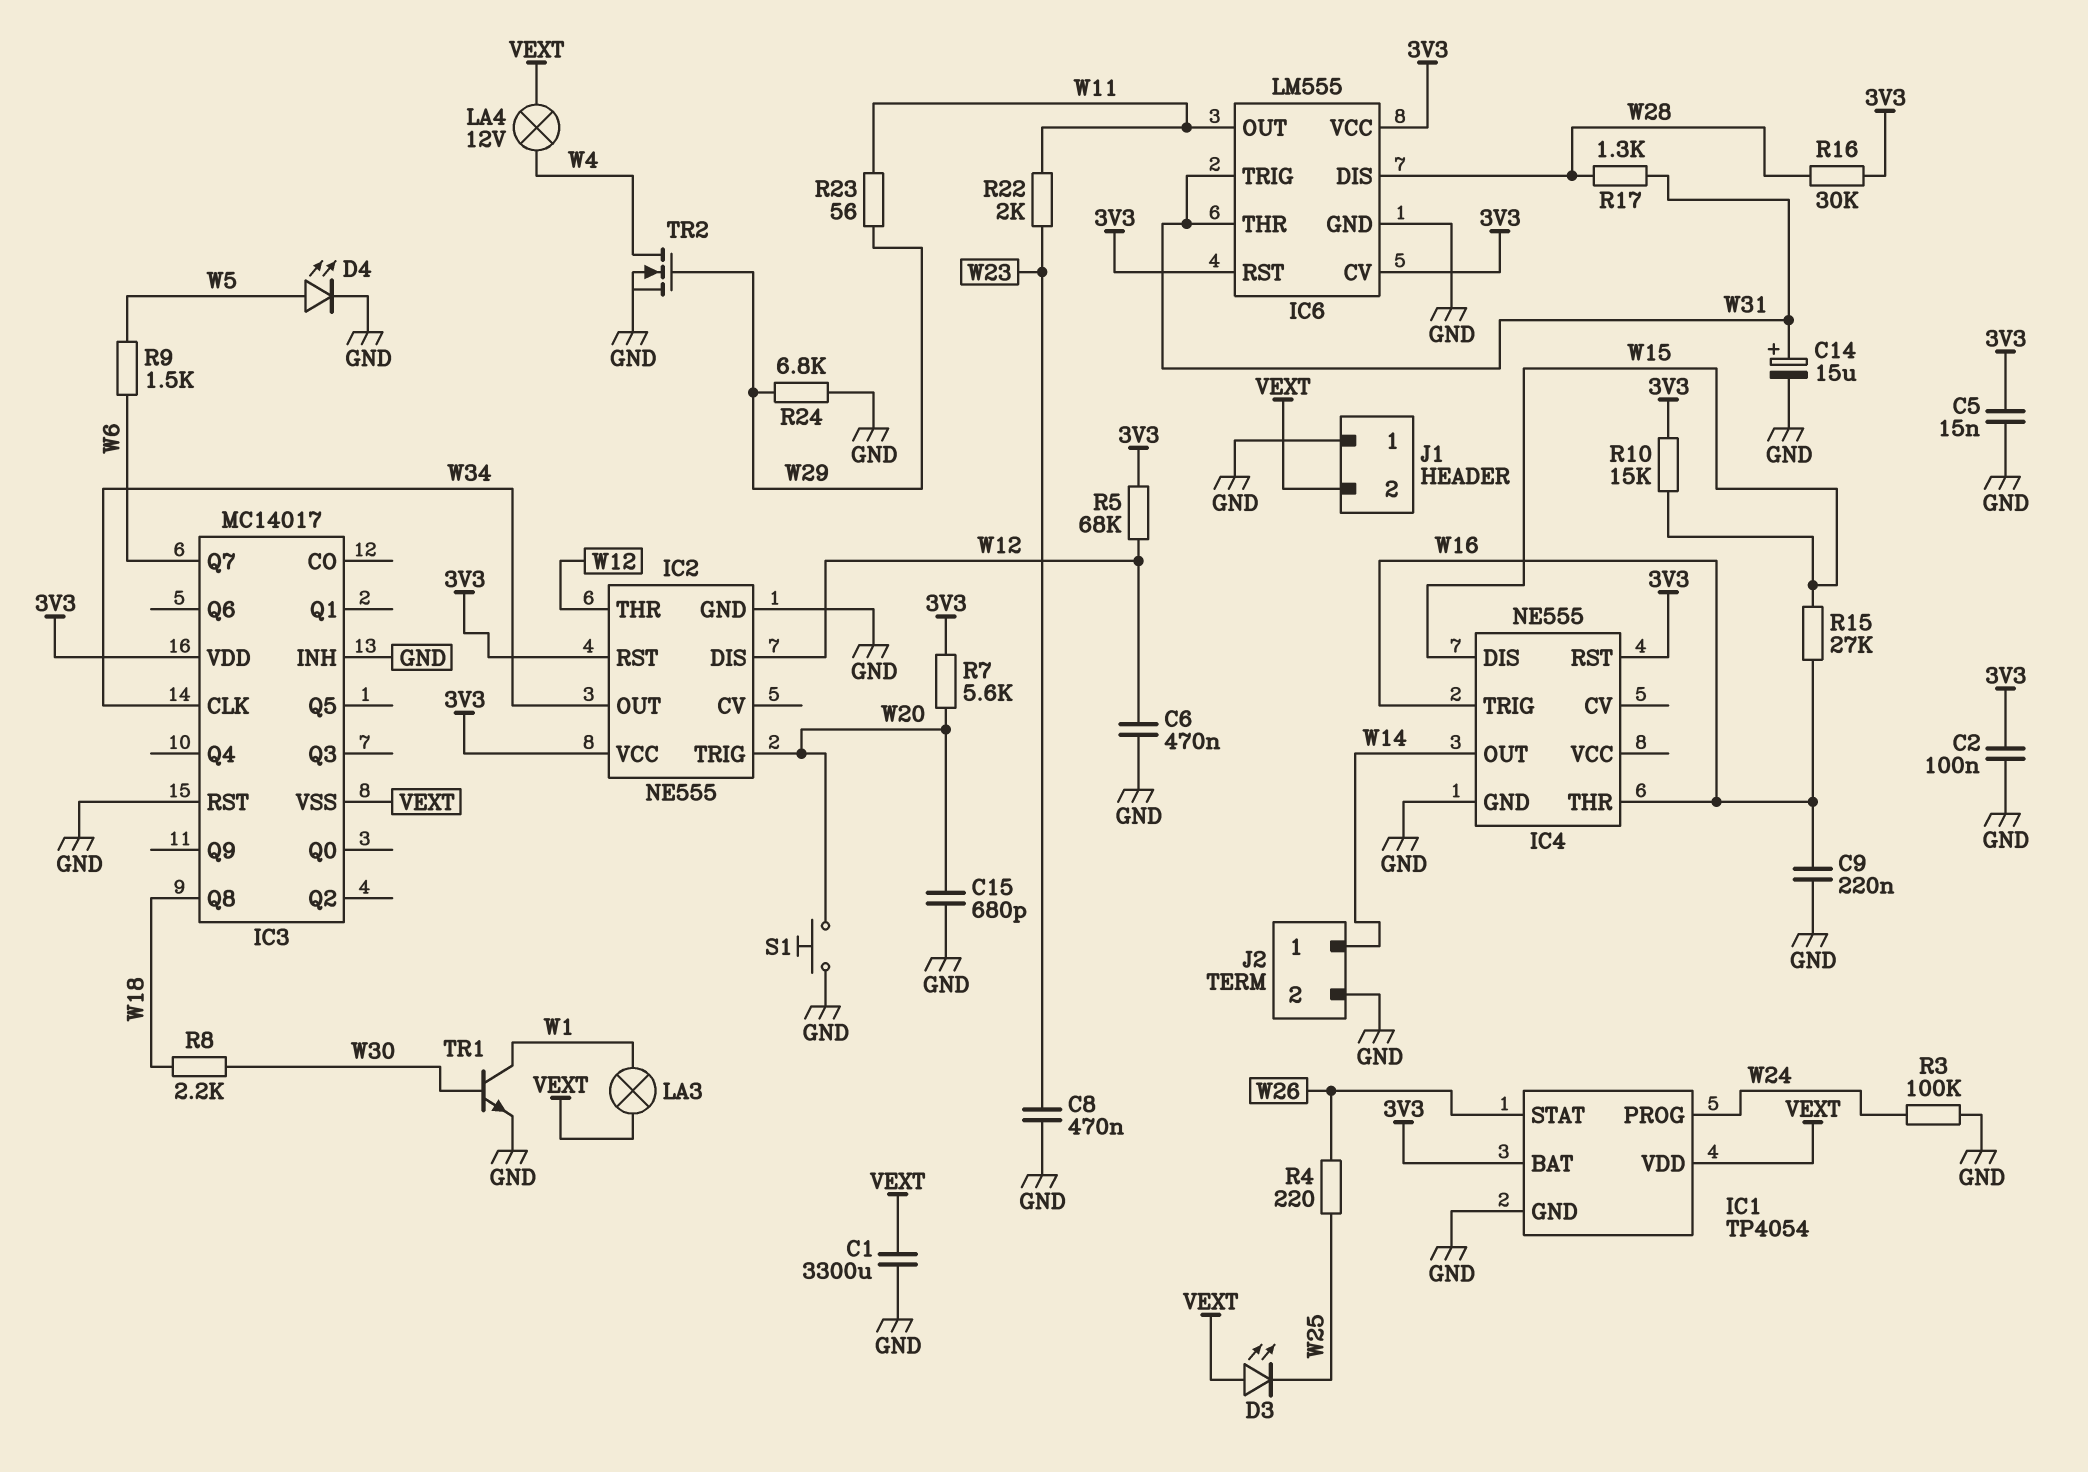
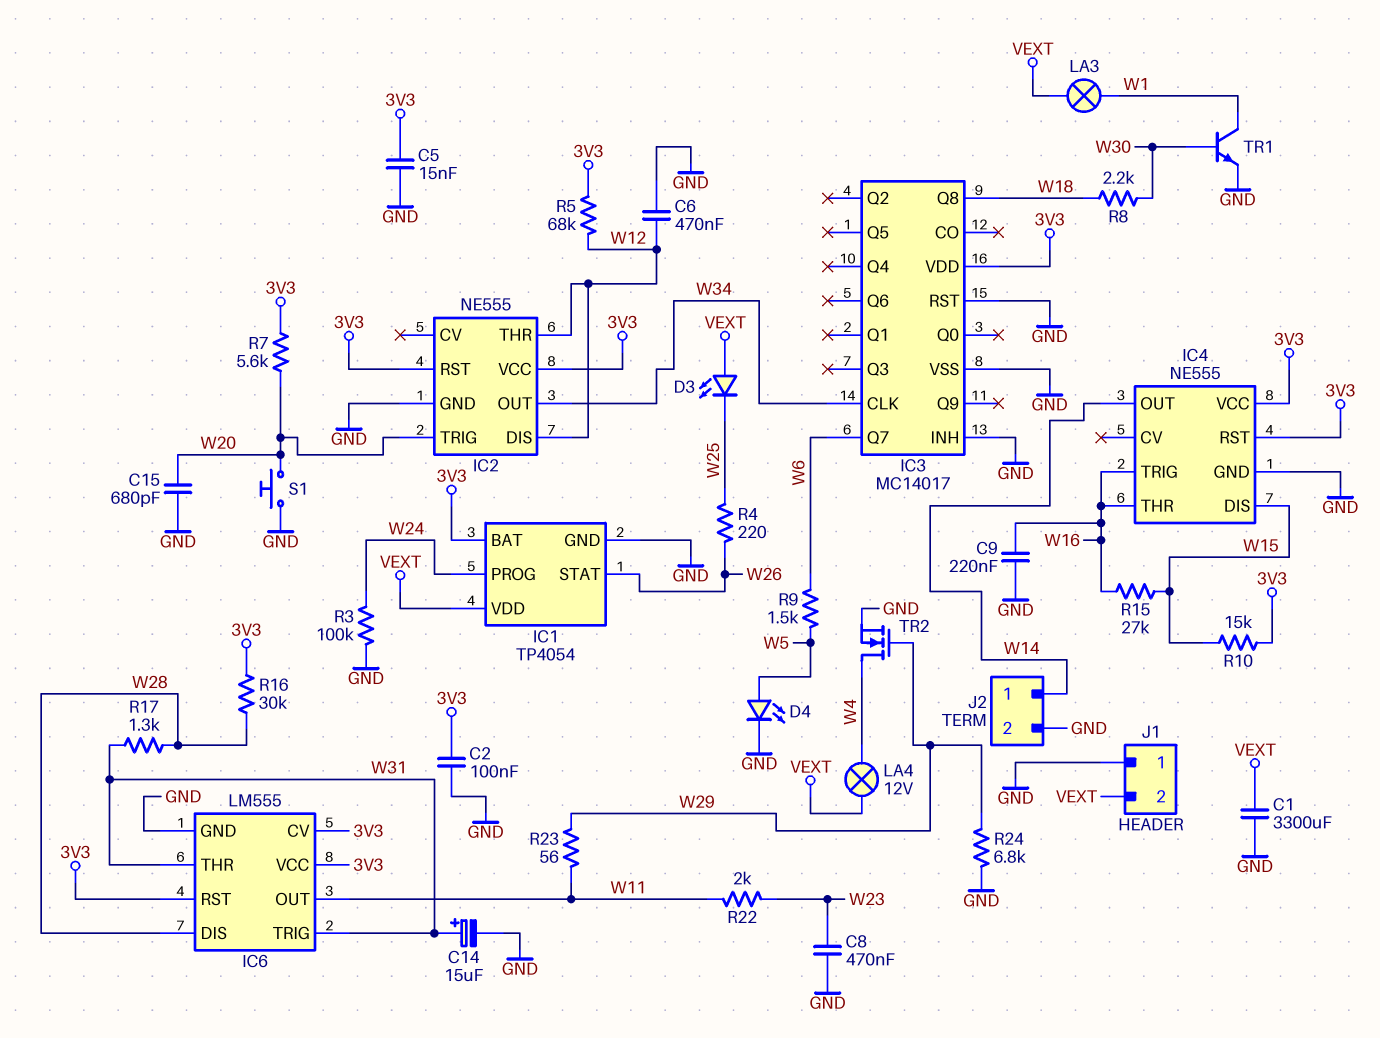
IC3 pin VSS: VEXT -> GND
IC4 pin VCC: none -> 3V3

